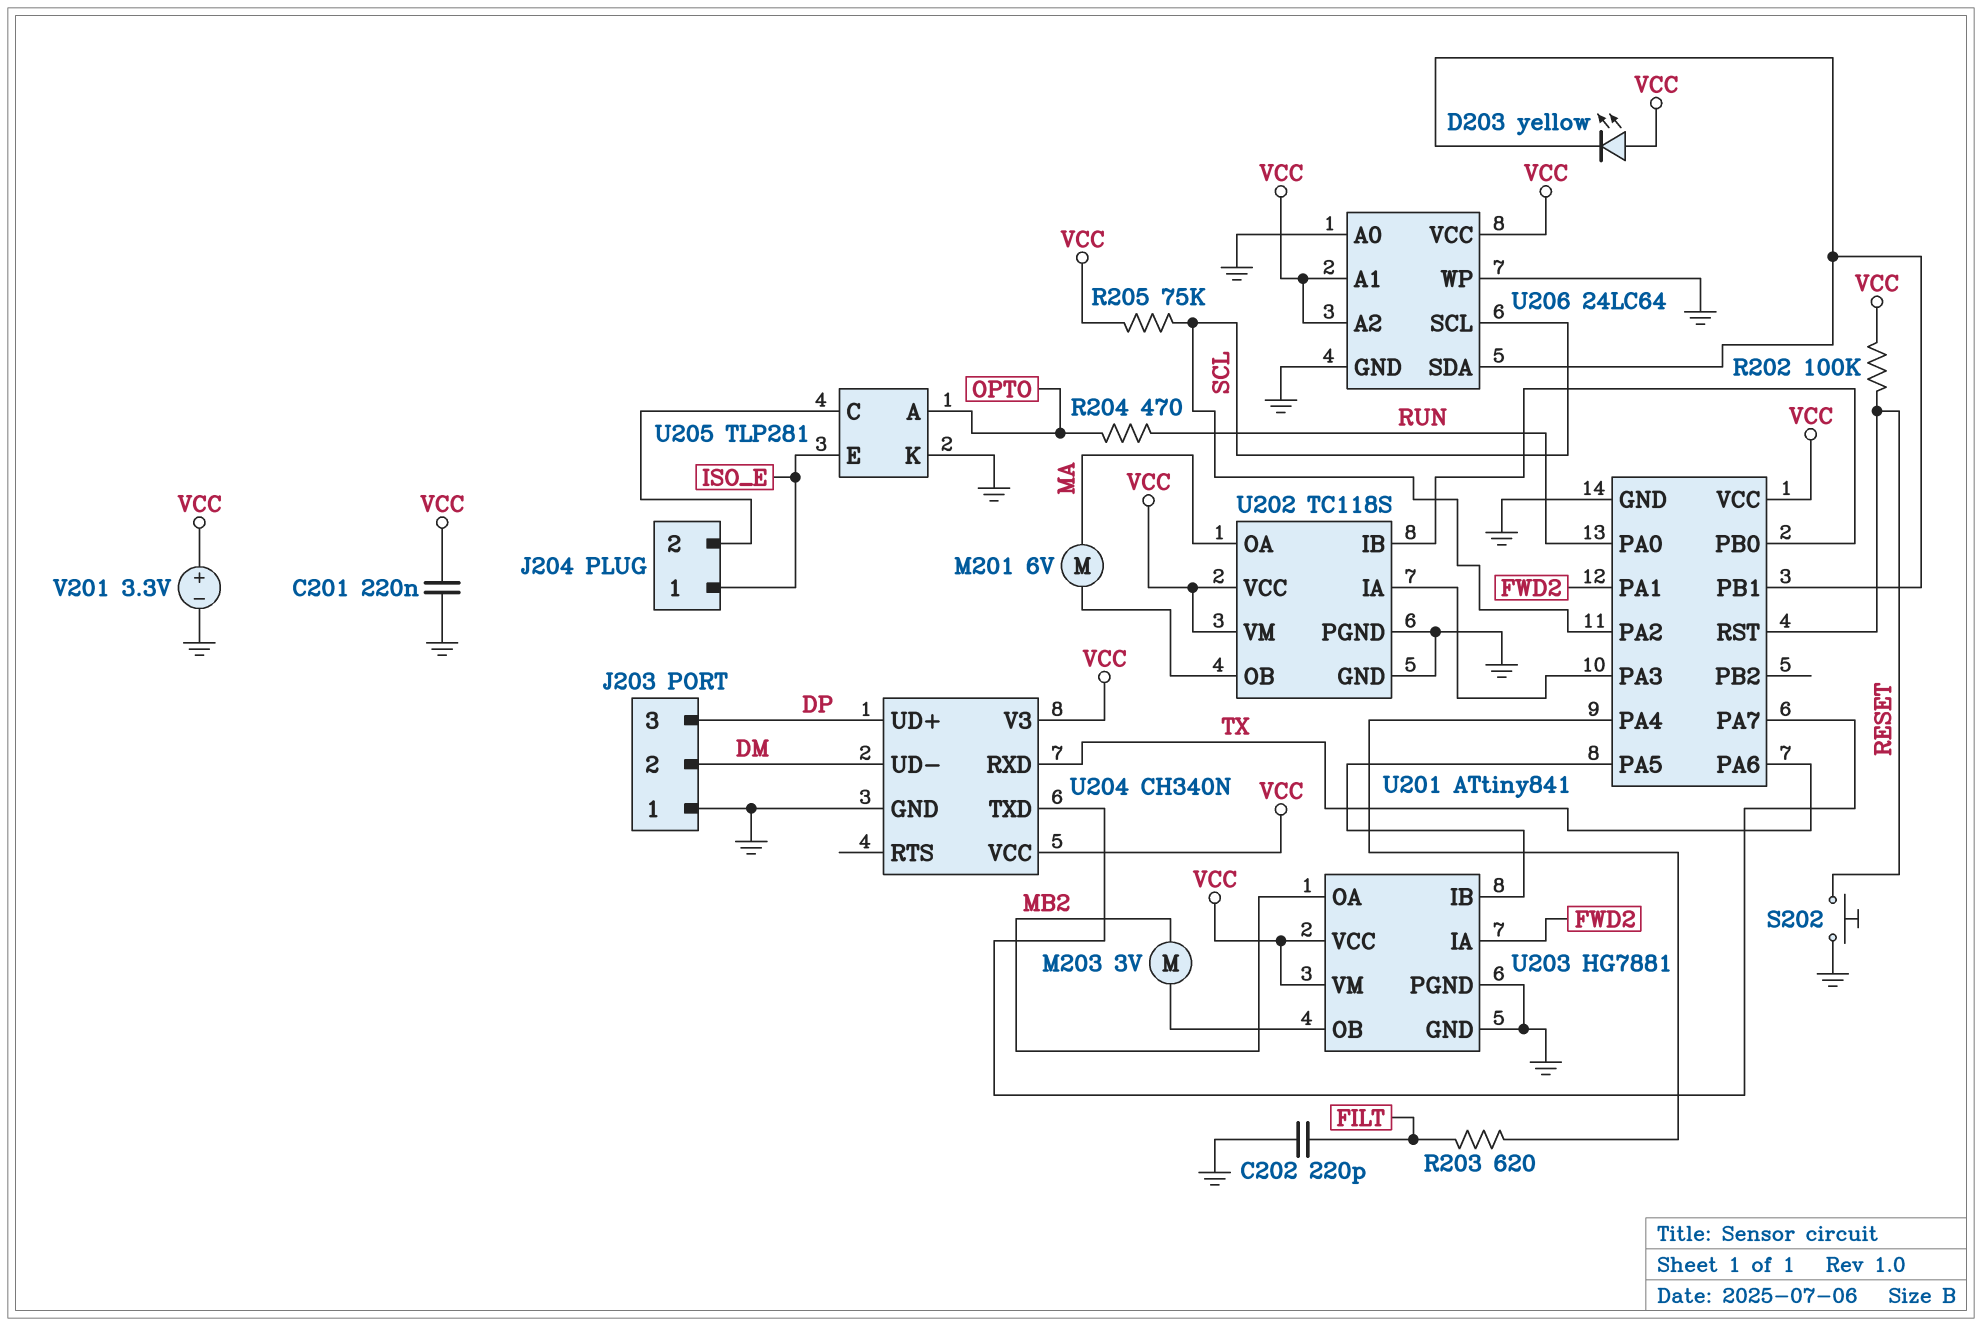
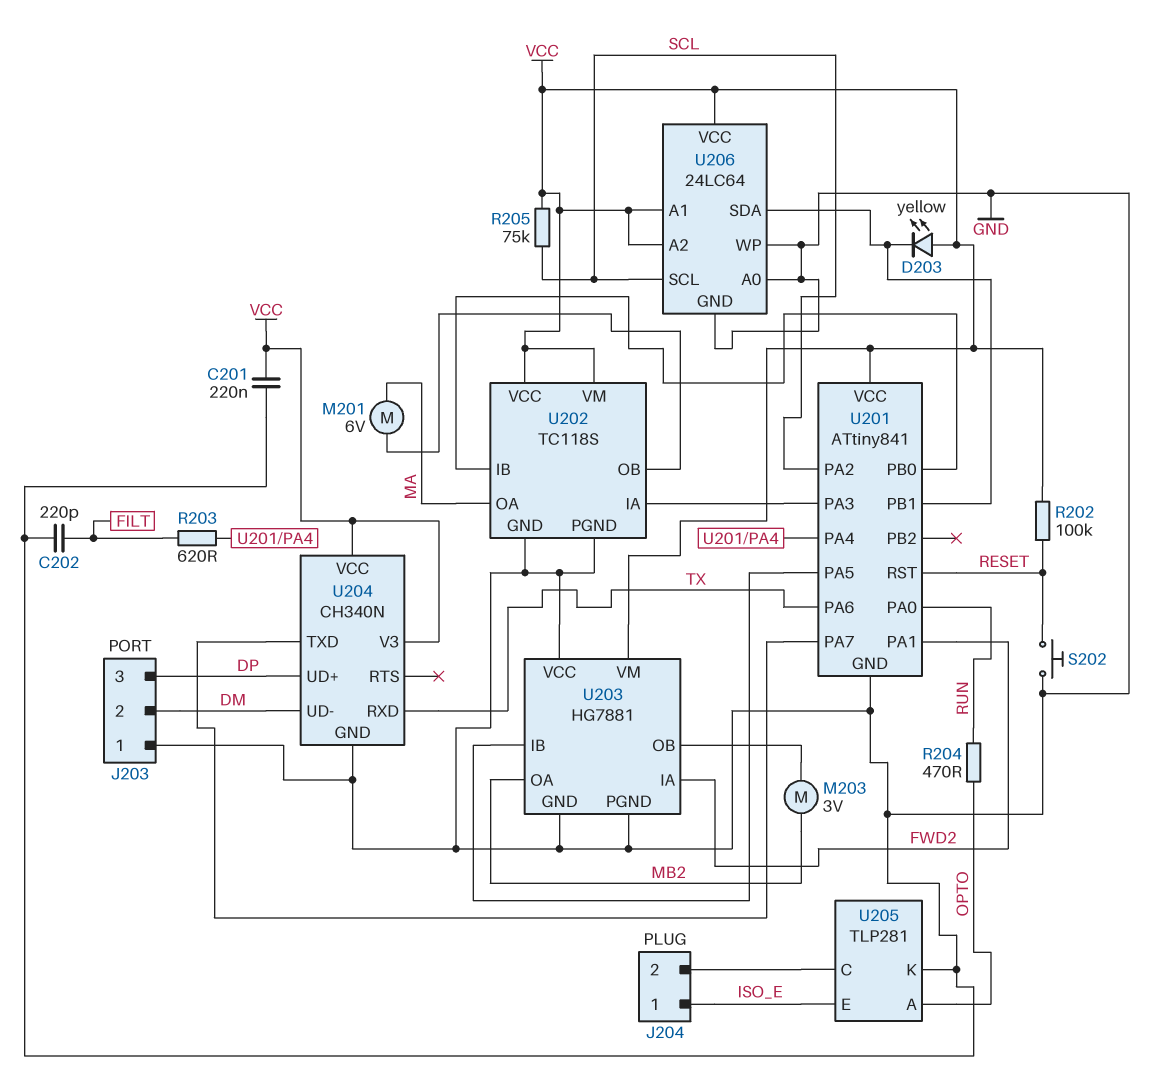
U203 pin VCC: VCC -> GND
V201: 3.3V (plus VCC, minus GND) -> none

